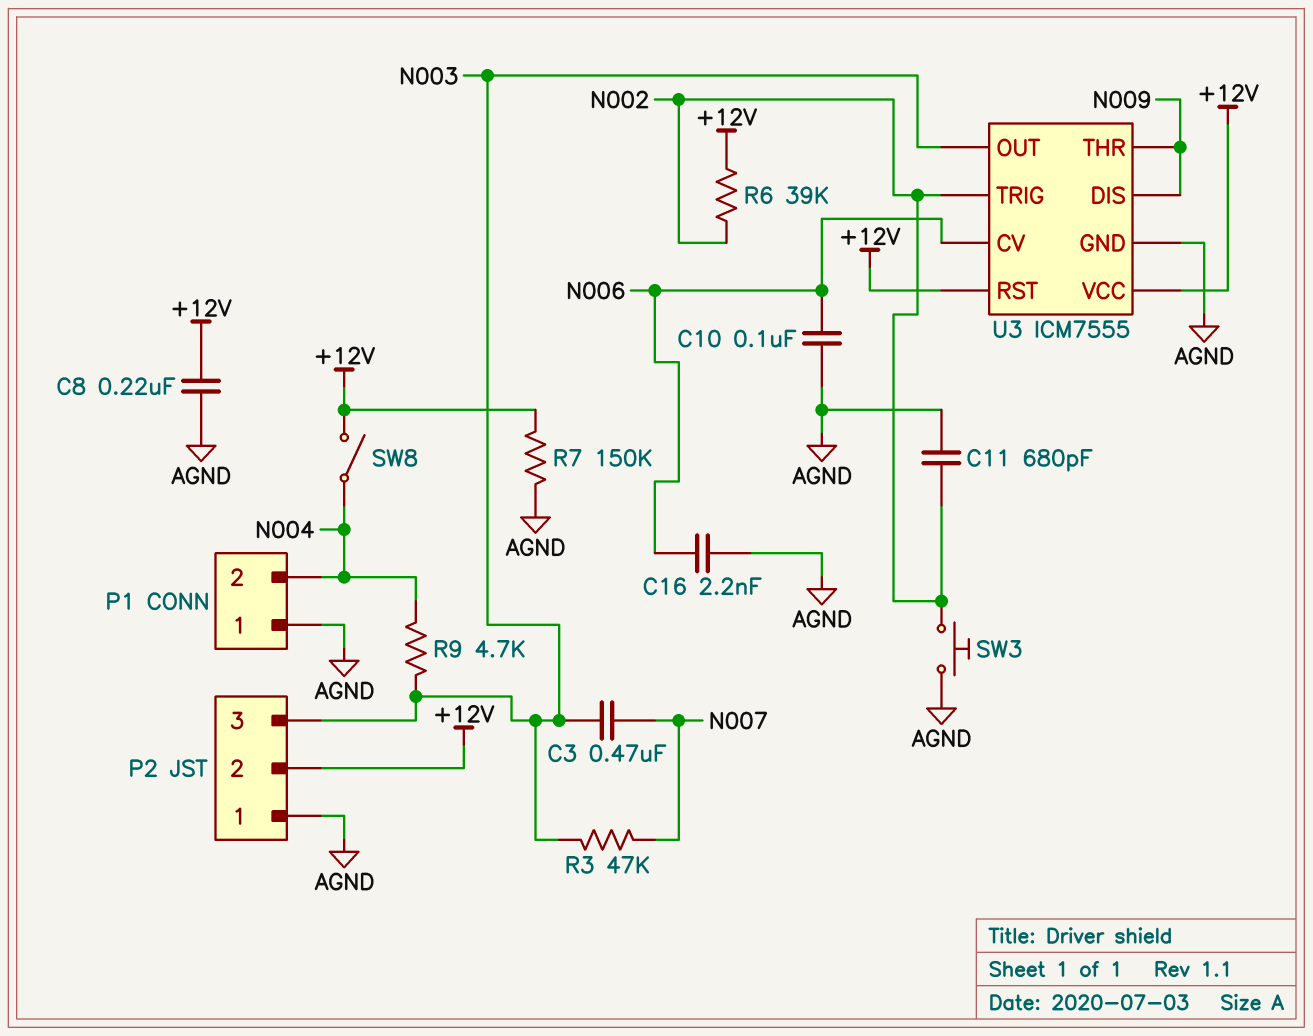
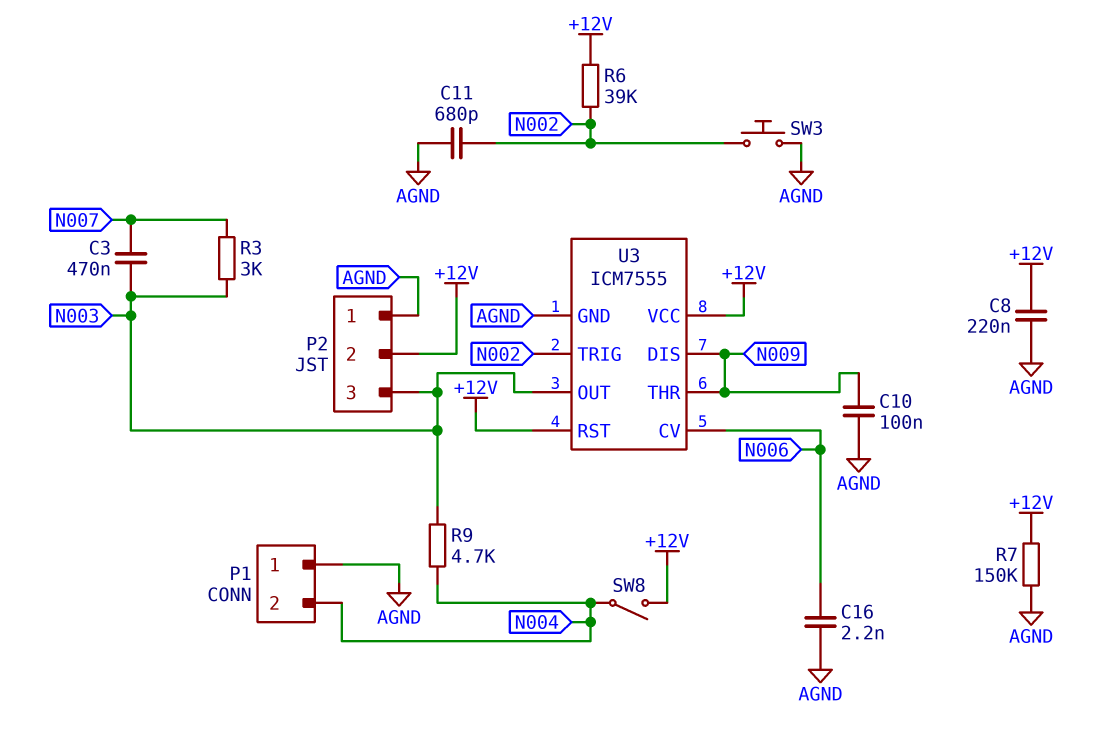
C10: 100nF (AGND, N006) -> 100nF (AGND, N009)
R3: 47k (N003, N007) -> 3k (N003, N007)

